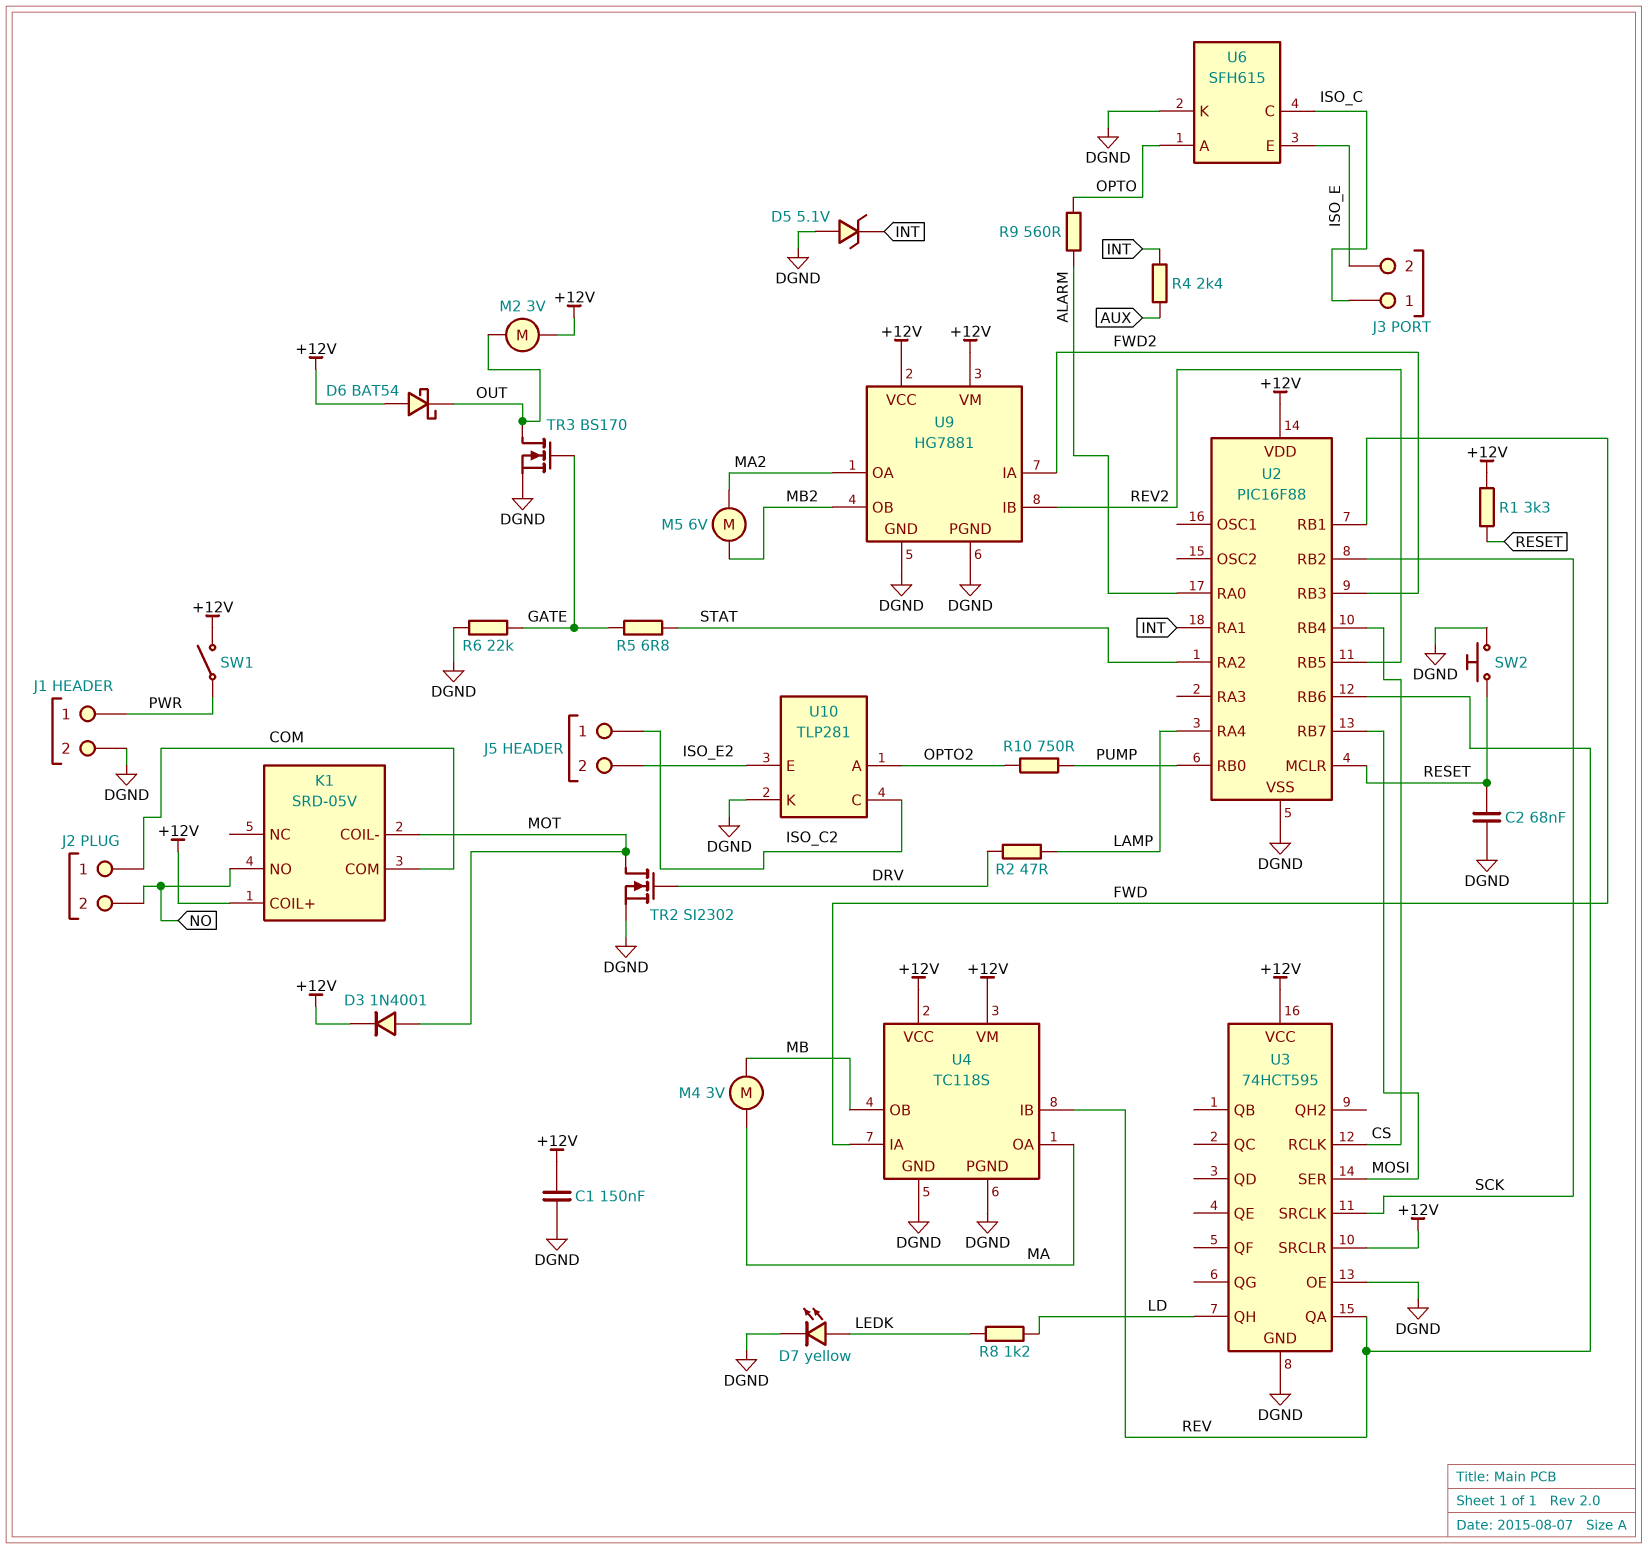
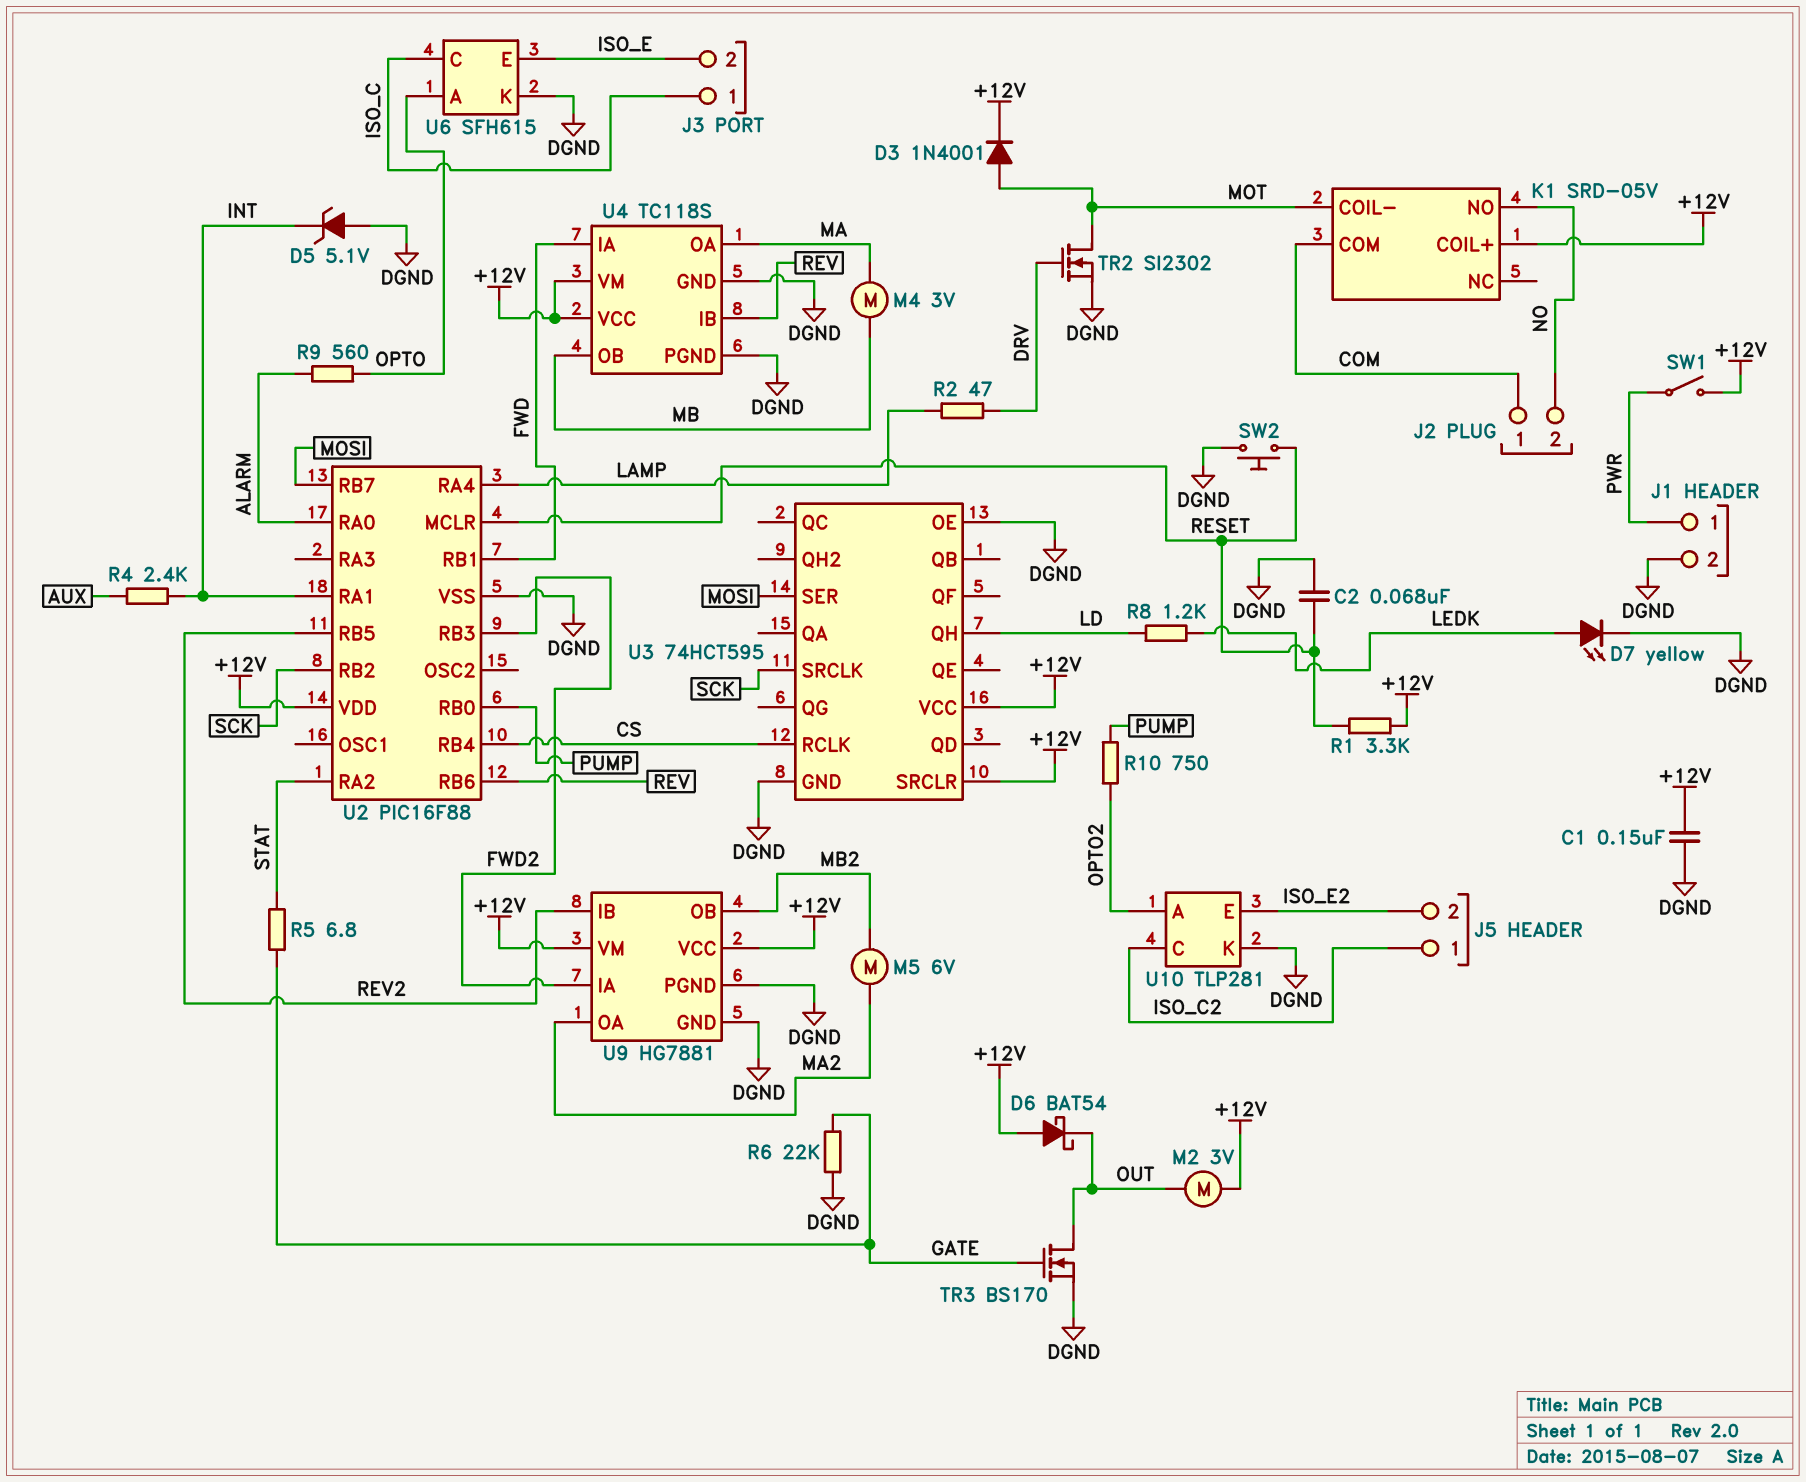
U3 pin QA: REV -> none

